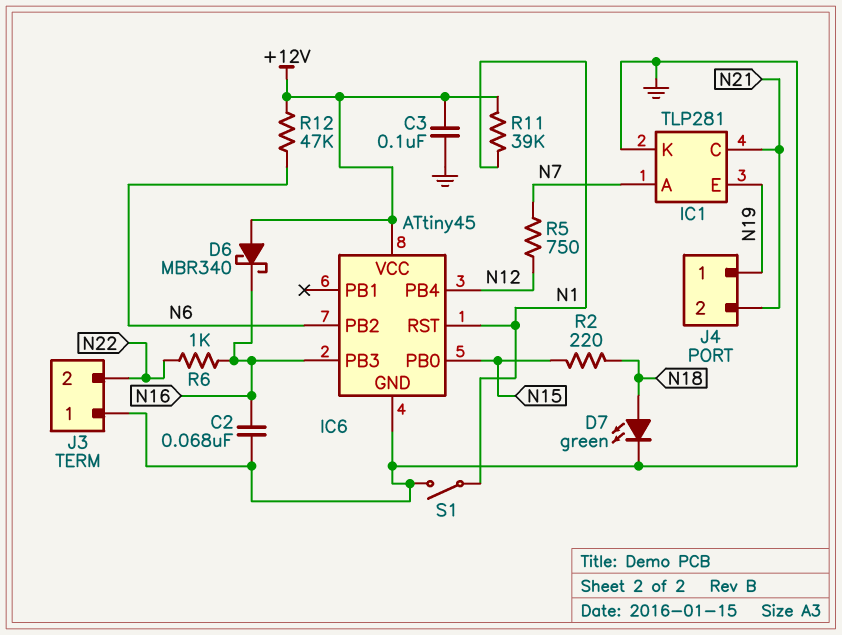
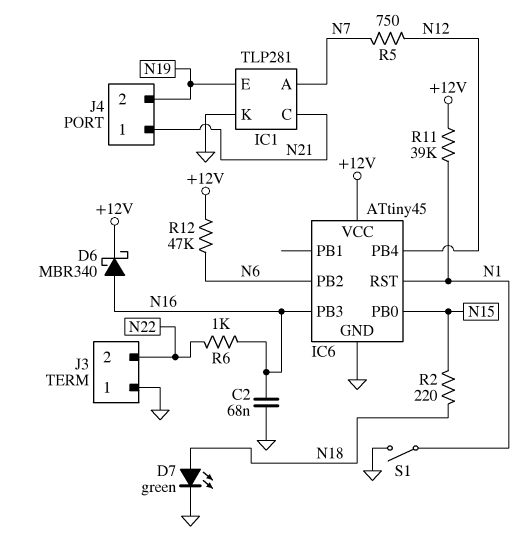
C3: 100nF (+12V, GND) -> none
D6: schottky MBR340 (A +12V, K N16) -> schottky MBR340 (A N16, K +12V)
J4 pin 1: N19 -> N21
J4 pin 2: N21 -> N19

